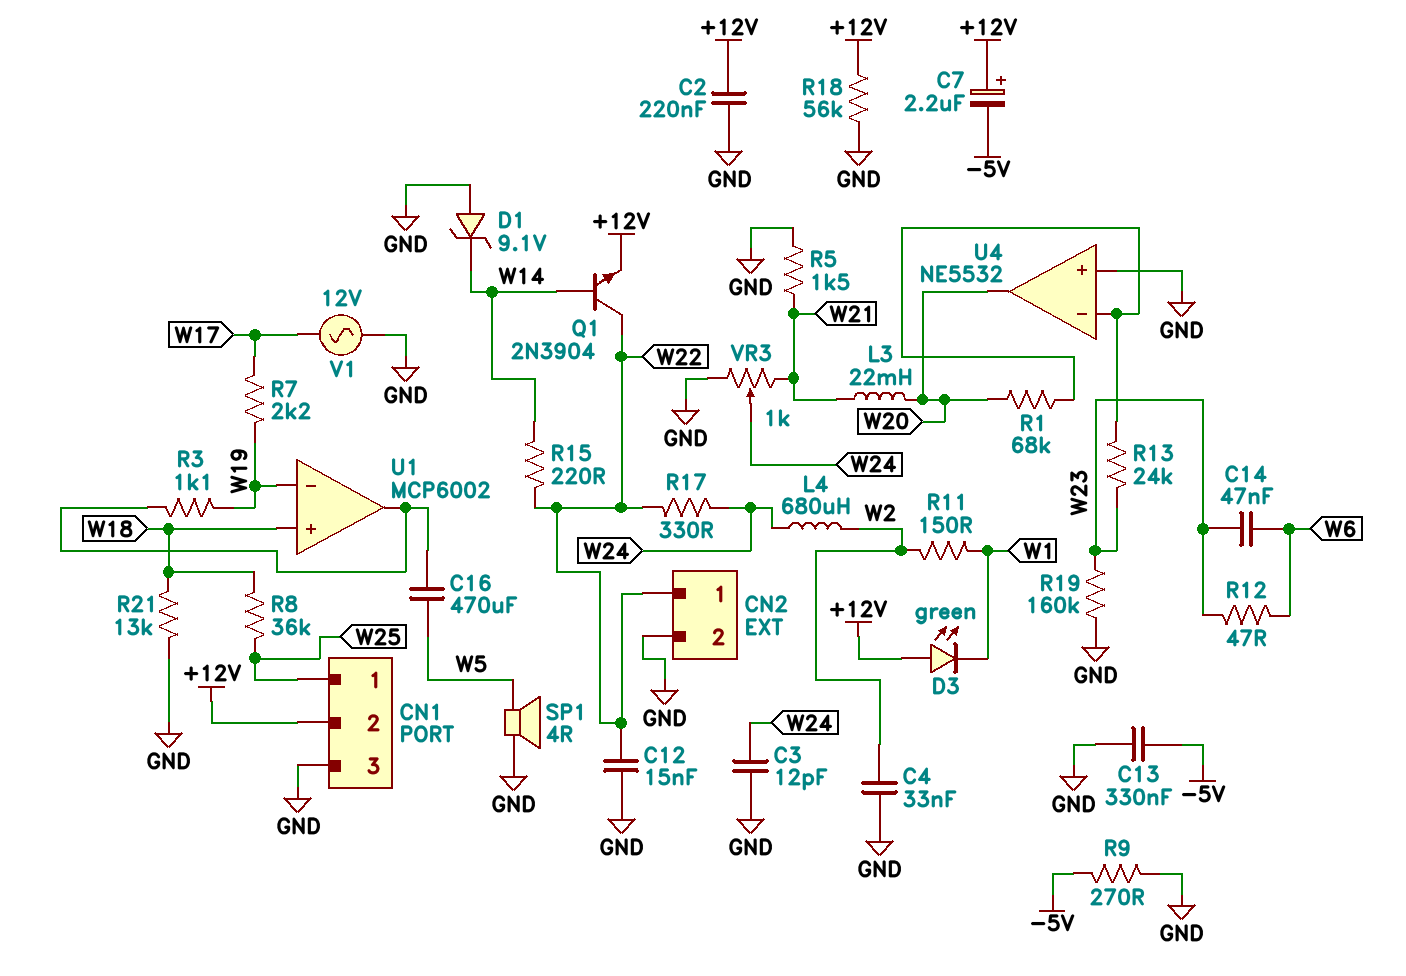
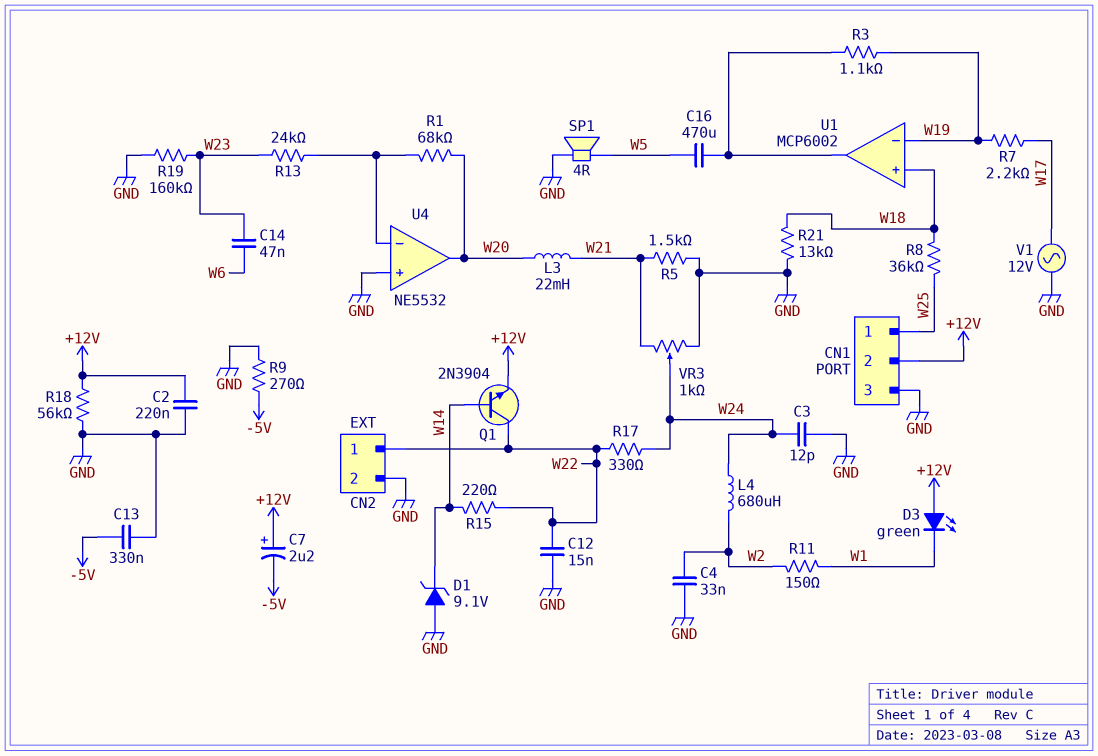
R12: 47 (W6, W23) -> none

